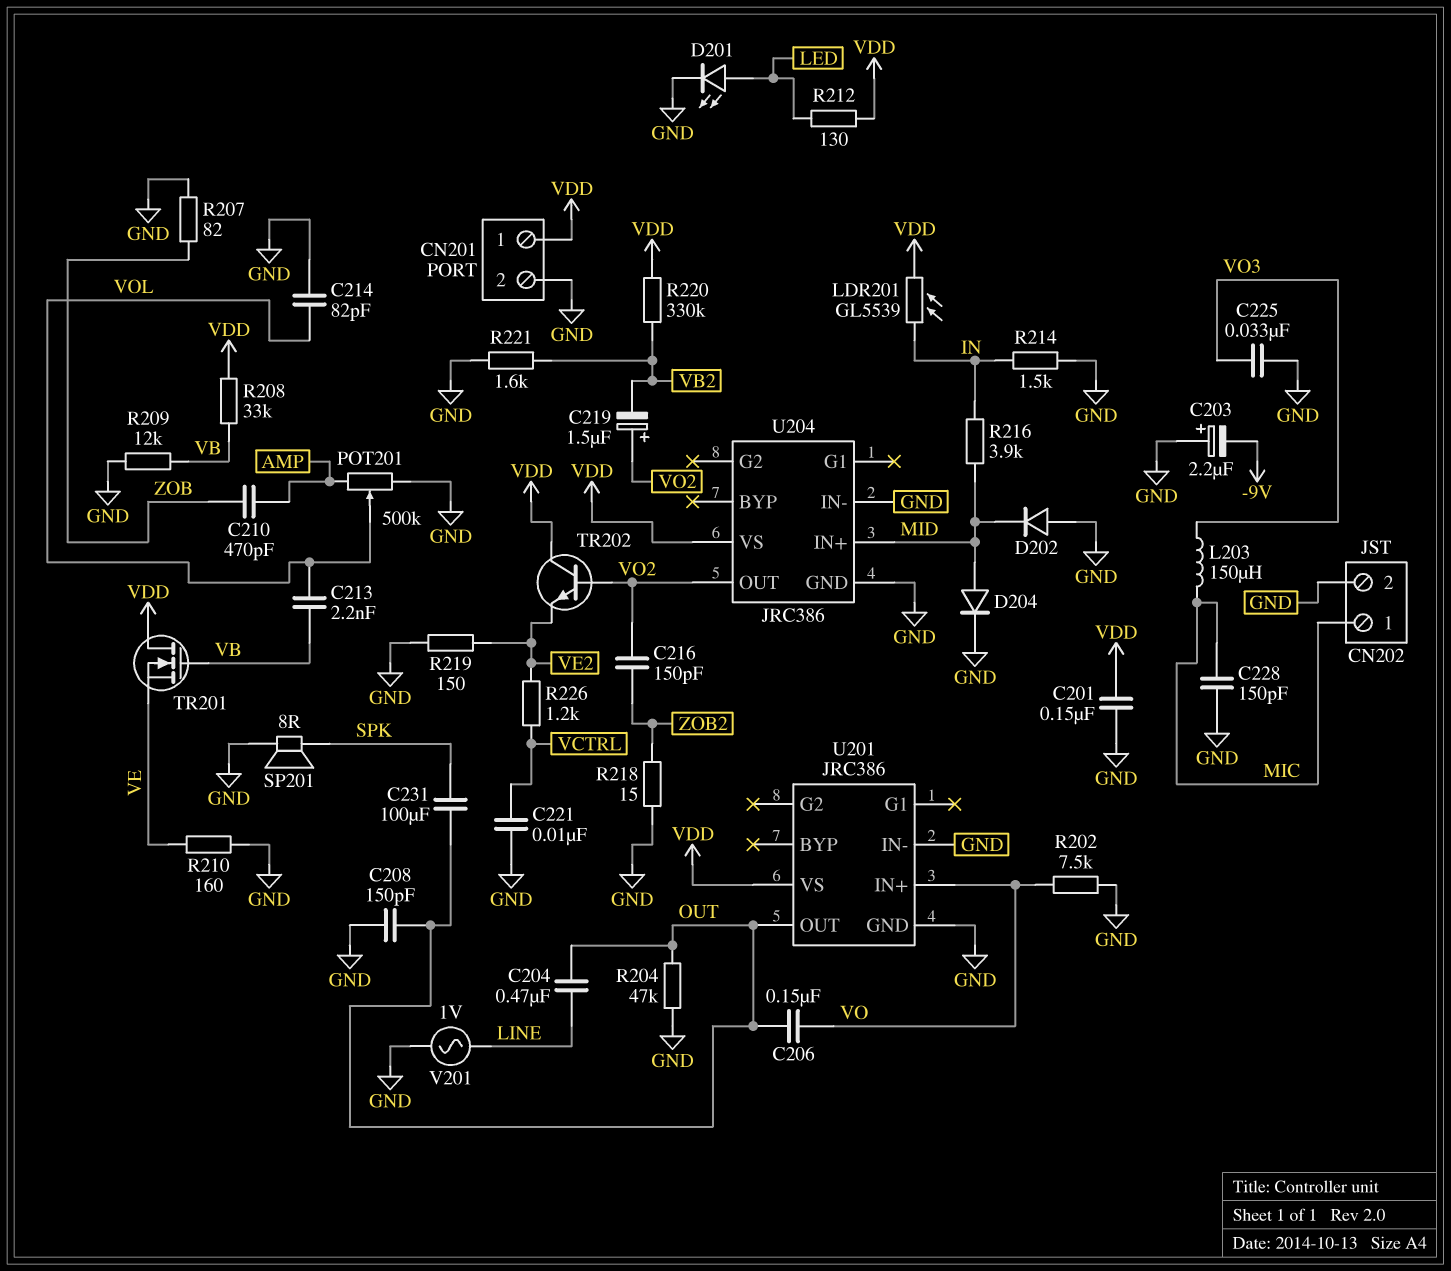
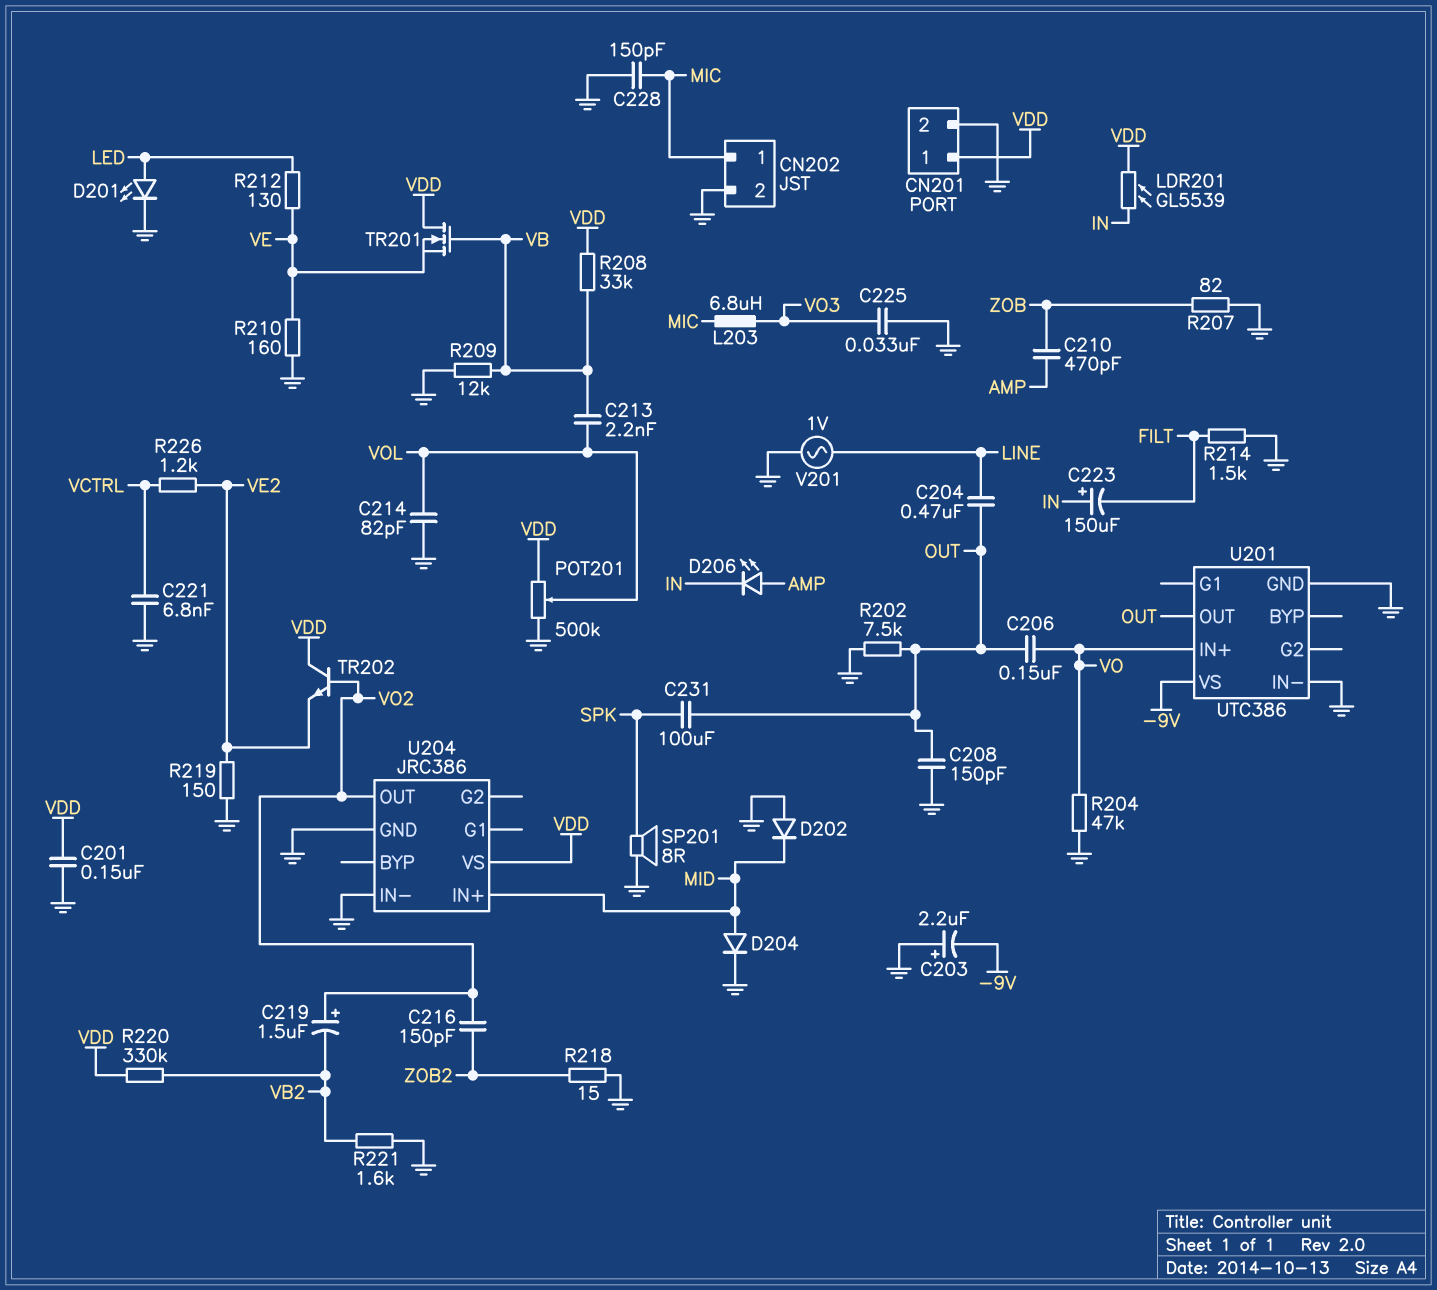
C221: 10nF (GND, VCTRL) -> 6.8nF (GND, VCTRL)
C223: none -> 150uF (plus IN, minus FILT)
D206: none -> LED (A AMP, K IN)
L203: 150uH (MIC, VO3) -> 6.8uH (MIC, VO3)
POT201: 500k (AMP, GND, wiper VOL) -> 500k (GND, VDD, wiper VOL)
R202: 7.5k (GND, VO) -> 7.5k (GND, OUT)
R204: 47k (GND, OUT) -> 47k (GND, VO)
R212: 130 (LED, VDD) -> 130 (LED, VE)
R214: 1.5k (GND, IN) -> 1.5k (FILT, GND)
R216: 3.9k (IN, MID) -> none
U201: JRC386 -> UTC386
U201 pin VS: VDD -> -9V

